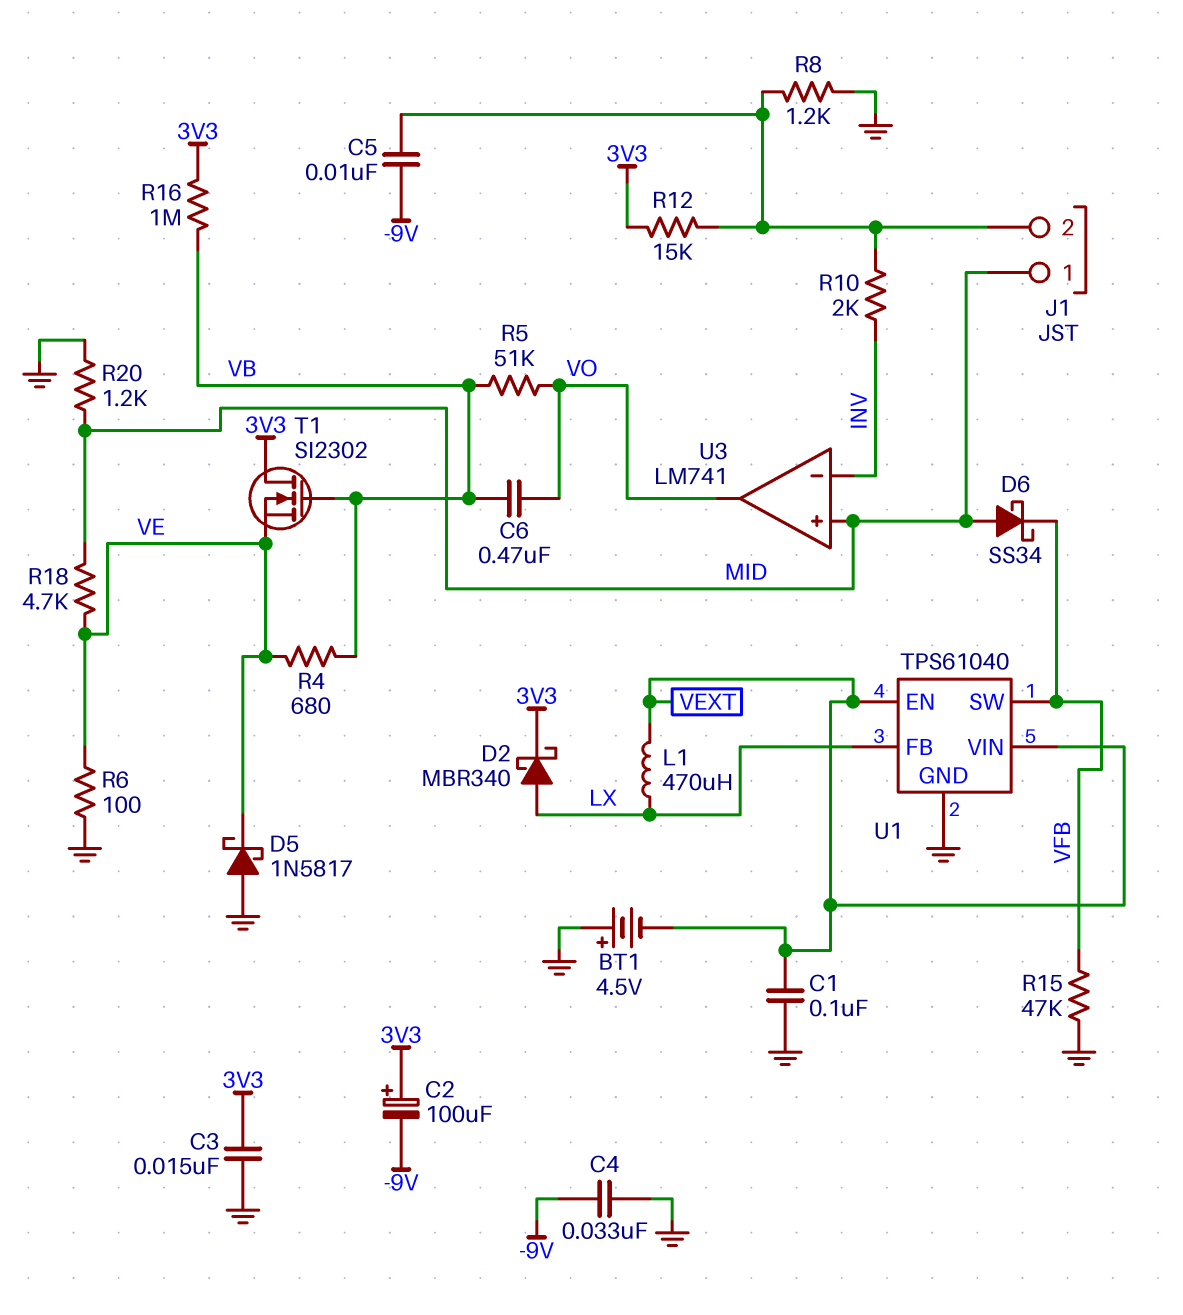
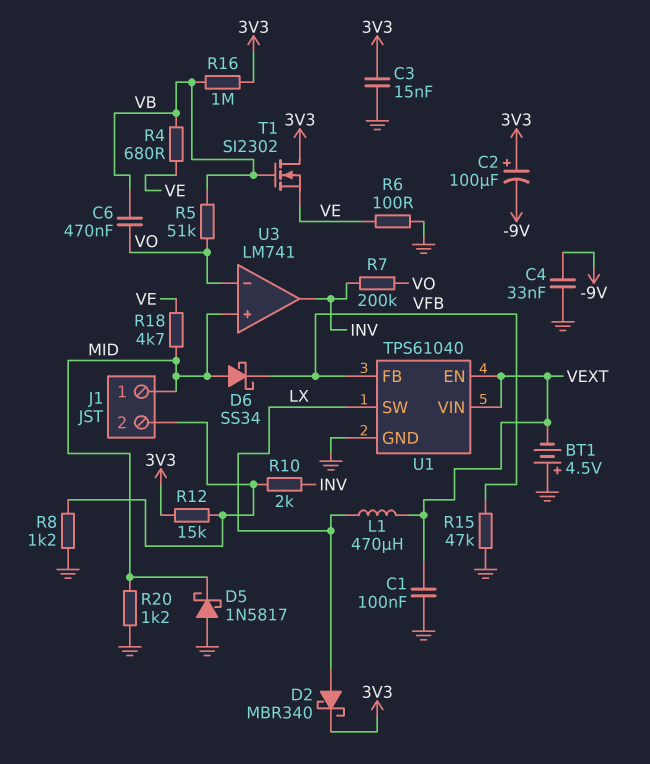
C5: 10nF (-9V, J1/2) -> none
D5: schottky 1N5817 (A GND, K VE) -> schottky 1N5817 (A GND, K MID)
R7: none -> 200k (INV, VO)
U1 pin FB: LX -> VFB
U1 pin SW: VFB -> LX
U3 pin in-: INV -> VO
U3 pin out: VO -> INV

